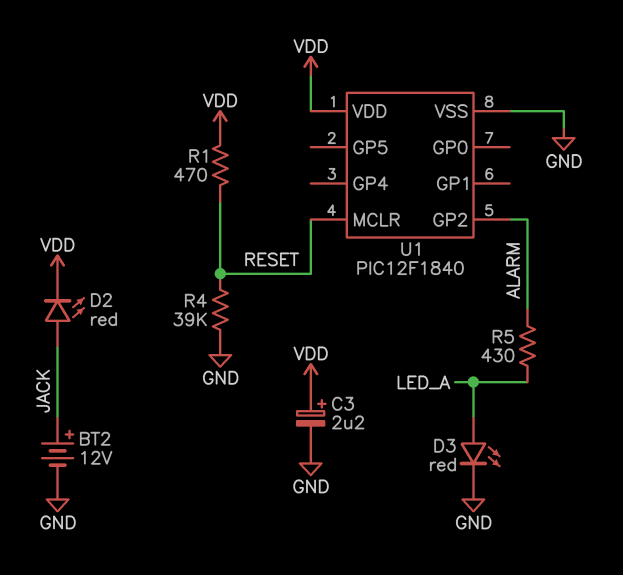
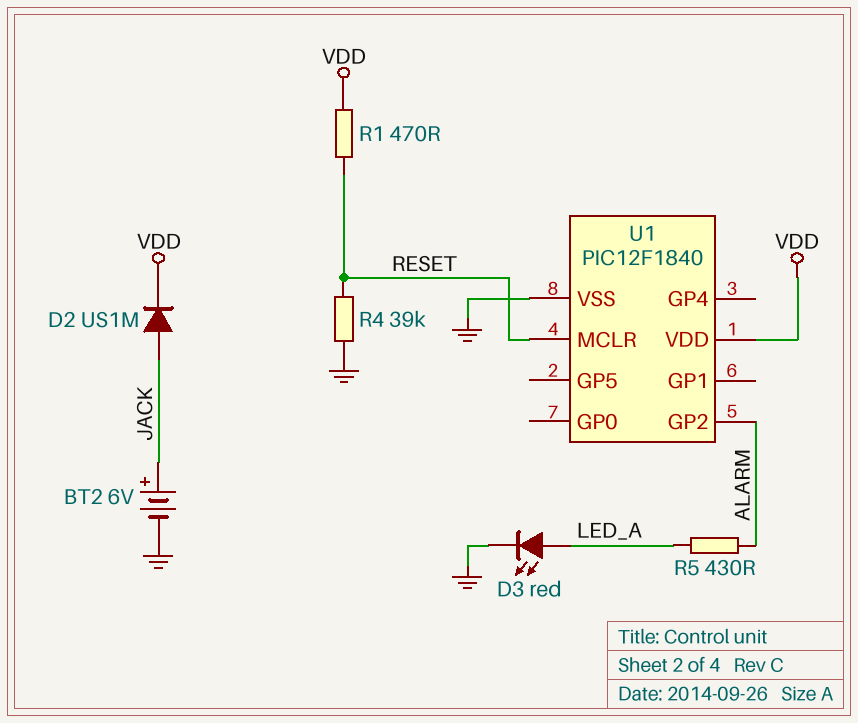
BT2: 12V (plus JACK, minus GND) -> 6V (plus JACK, minus GND)
C3: 2.2uF (plus VDD, minus GND) -> none
D2: LED red (A JACK, K VDD) -> diode US1M (A JACK, K VDD)

